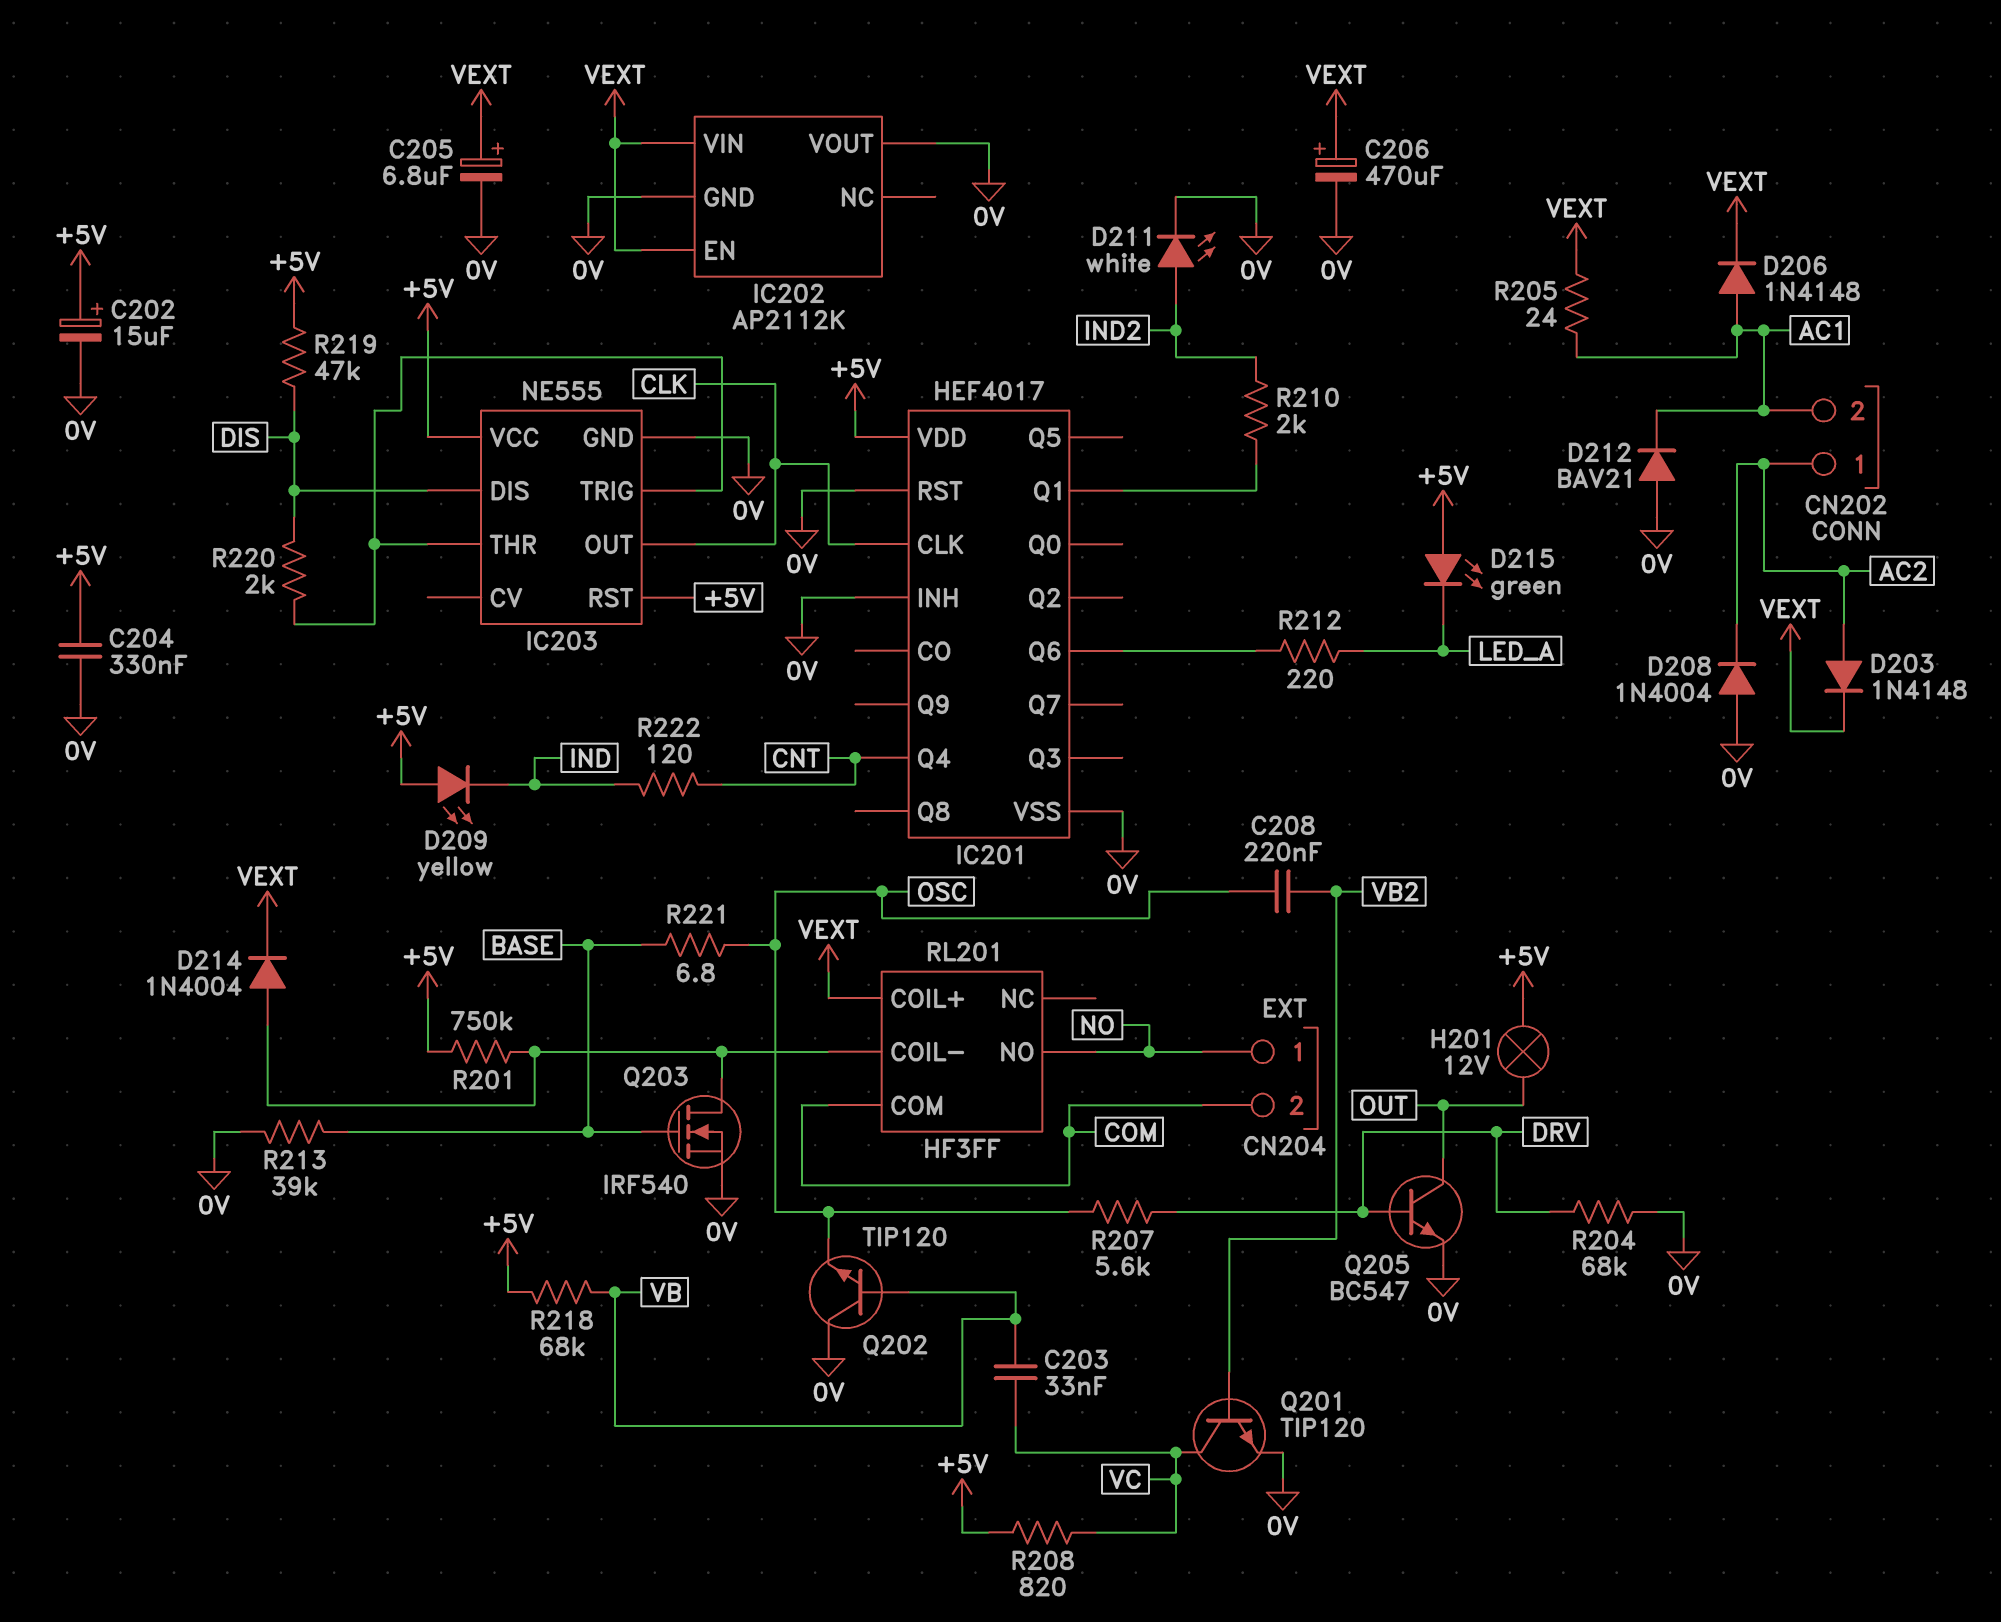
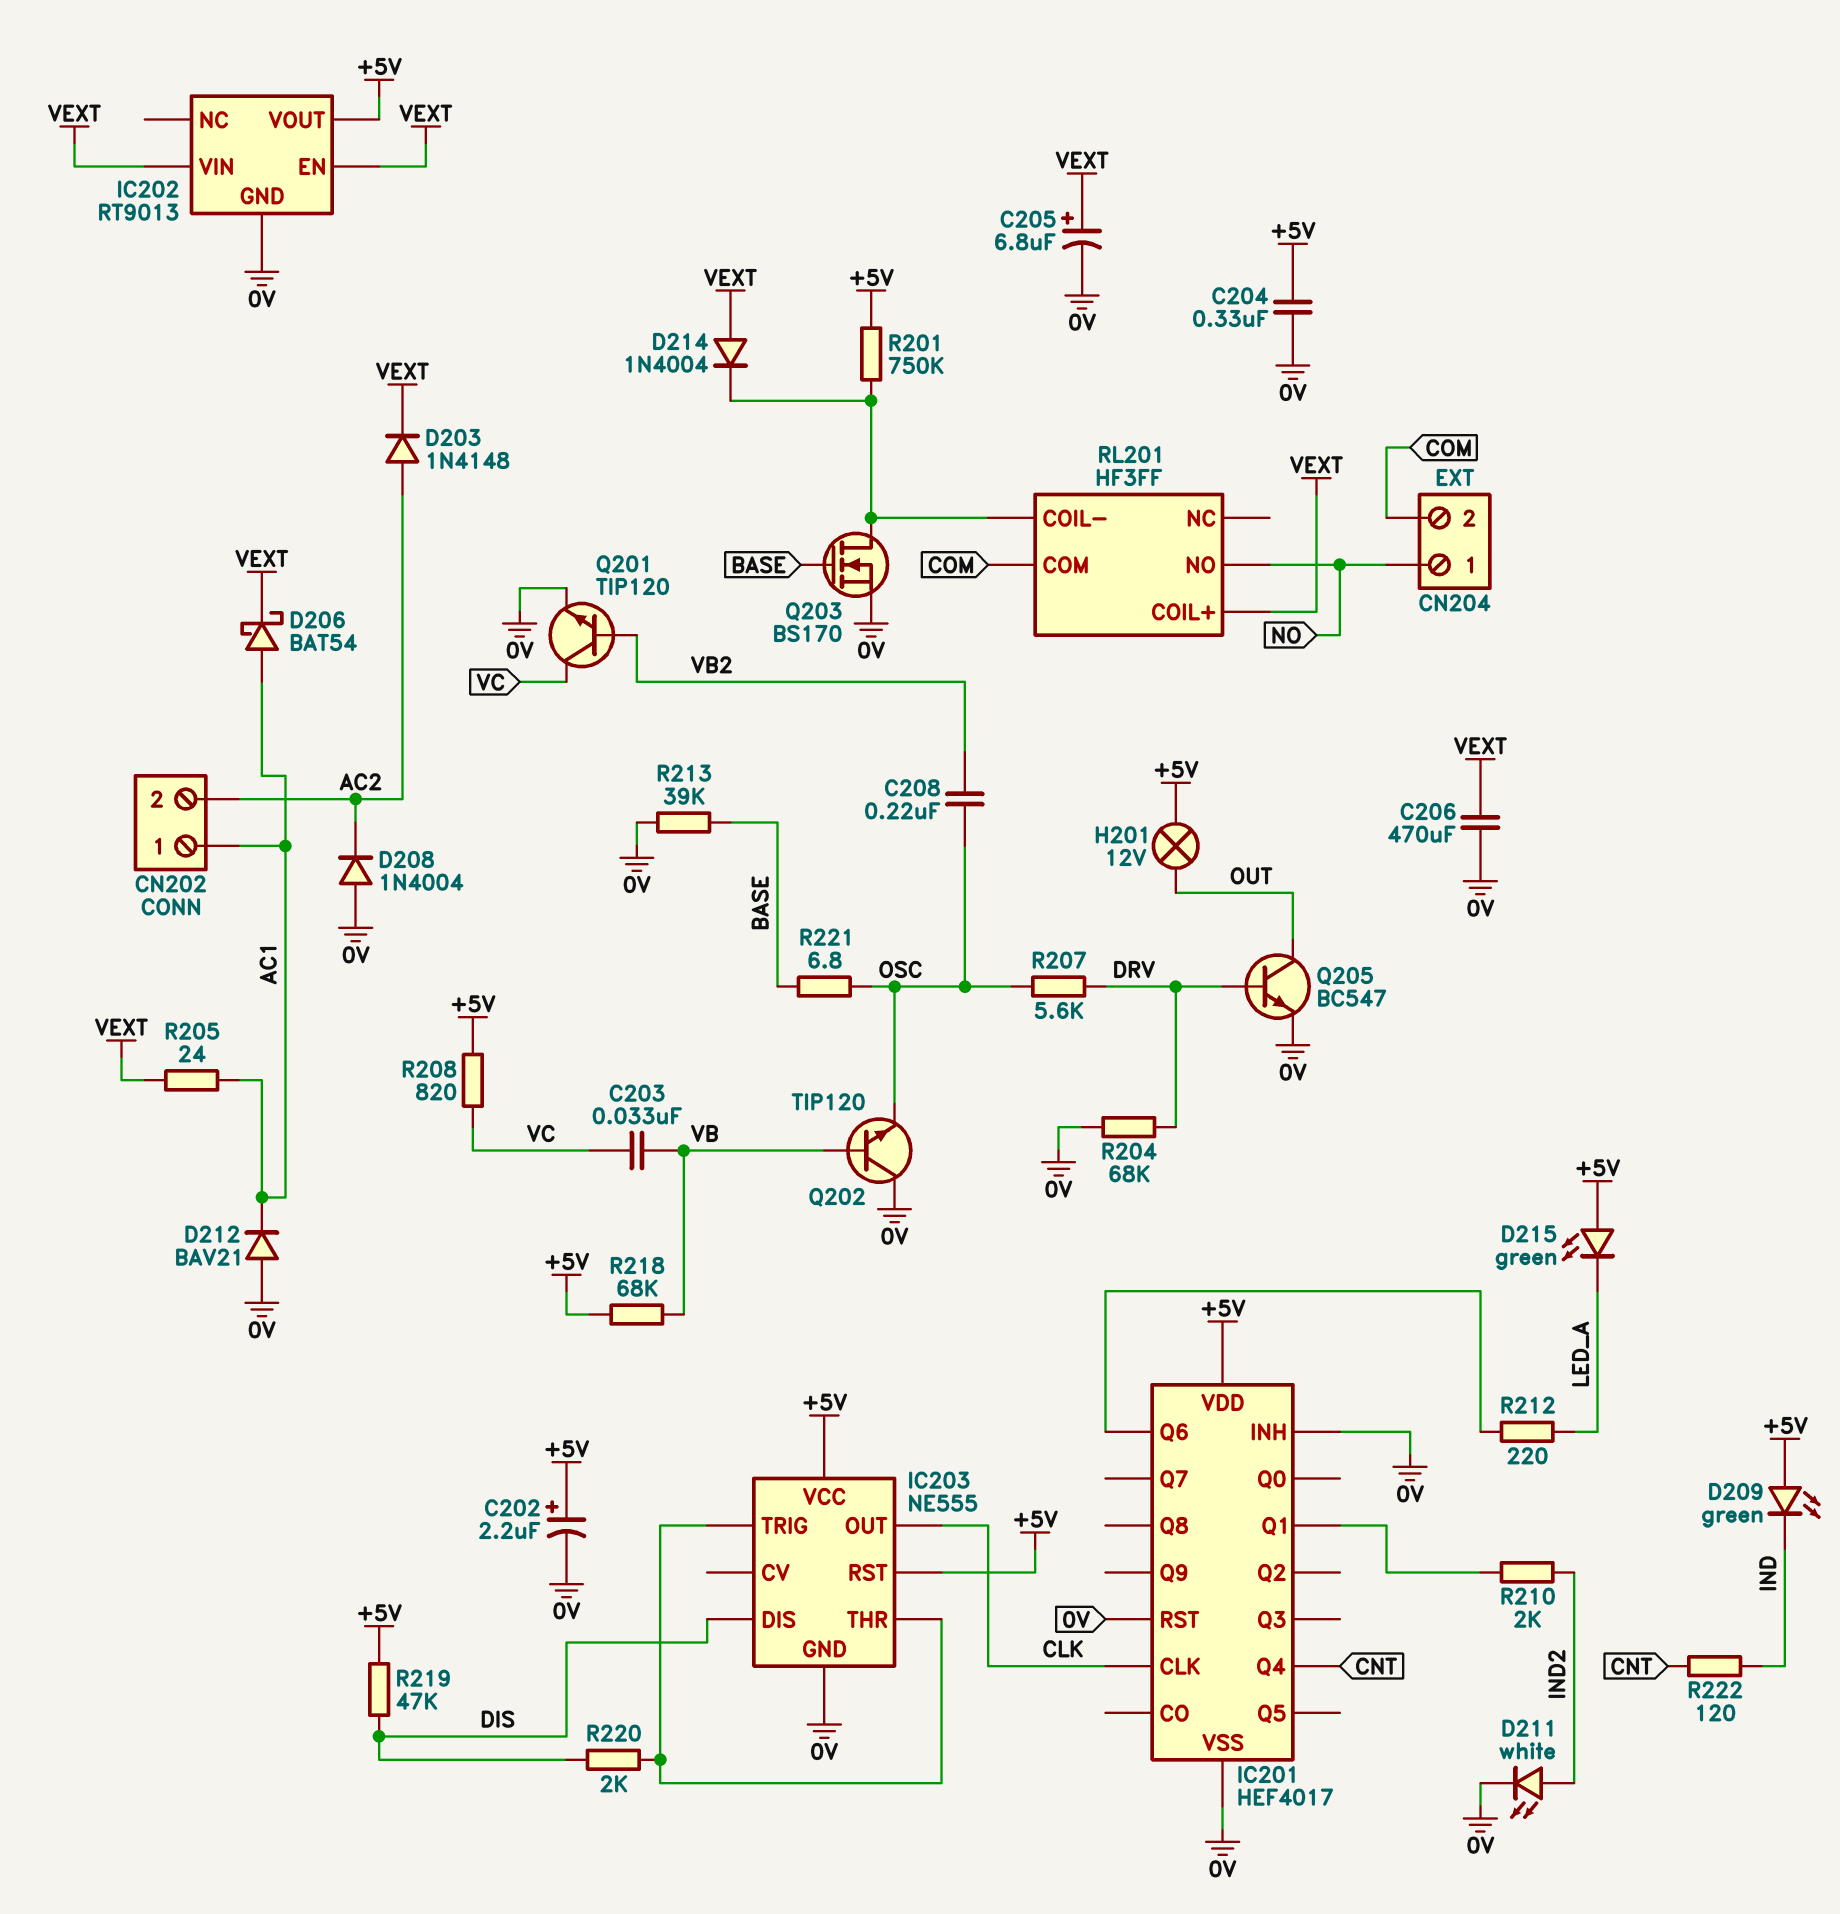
C202: 15uF (plus +5V, minus 0V) -> 2.2uF (plus +5V, minus 0V)
C206: 470uF (plus VEXT, minus 0V) -> 470uF (0V, VEXT)
CN202 pin 1: AC2 -> AC1
CN202 pin 2: AC1 -> AC2
D206: diode 1N4148 (A AC1, K VEXT) -> schottky BAT54 (A AC1, K VEXT)
D209: LED yellow (A +5V, K IND) -> LED green (A +5V, K IND)
D214: diode 1N4004 (A RL201/COIL-, K VEXT) -> diode 1N4004 (A VEXT, K RL201/COIL-)
IC202: AP2112K -> RT9013
IC202 pin VOUT: 0V -> +5V
Q203: NMOS IRF540 (G BASE, D RL201/COIL-, S 0V) -> NMOS BS170 (G BASE, D RL201/COIL-, S 0V)

